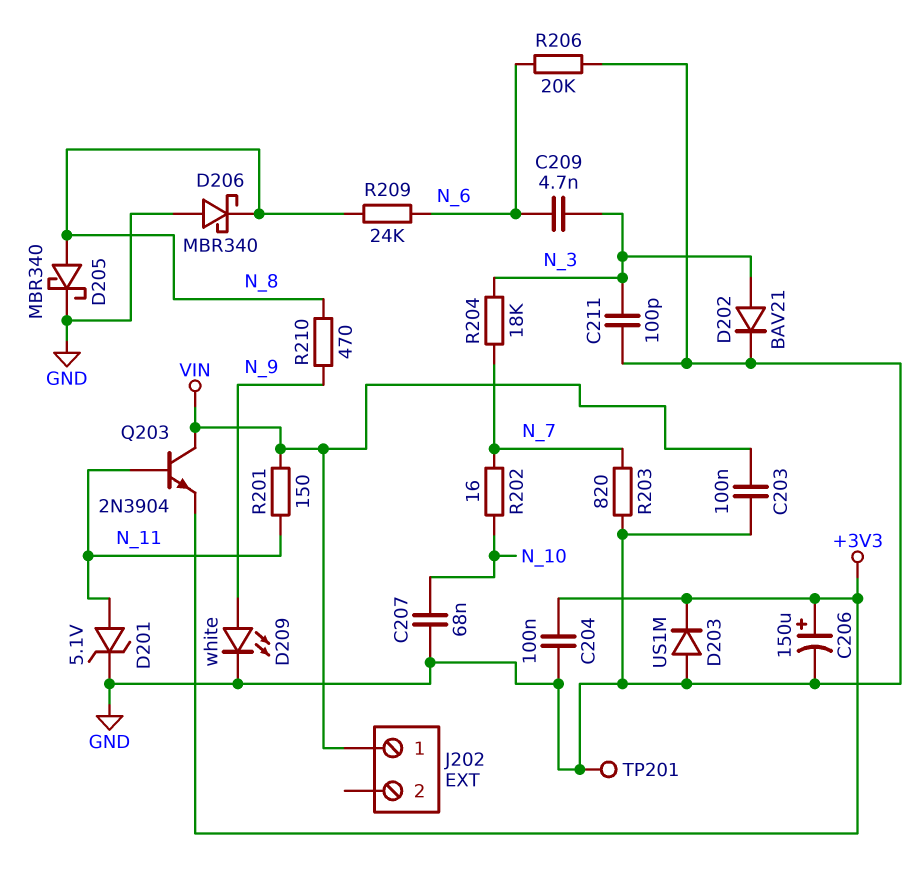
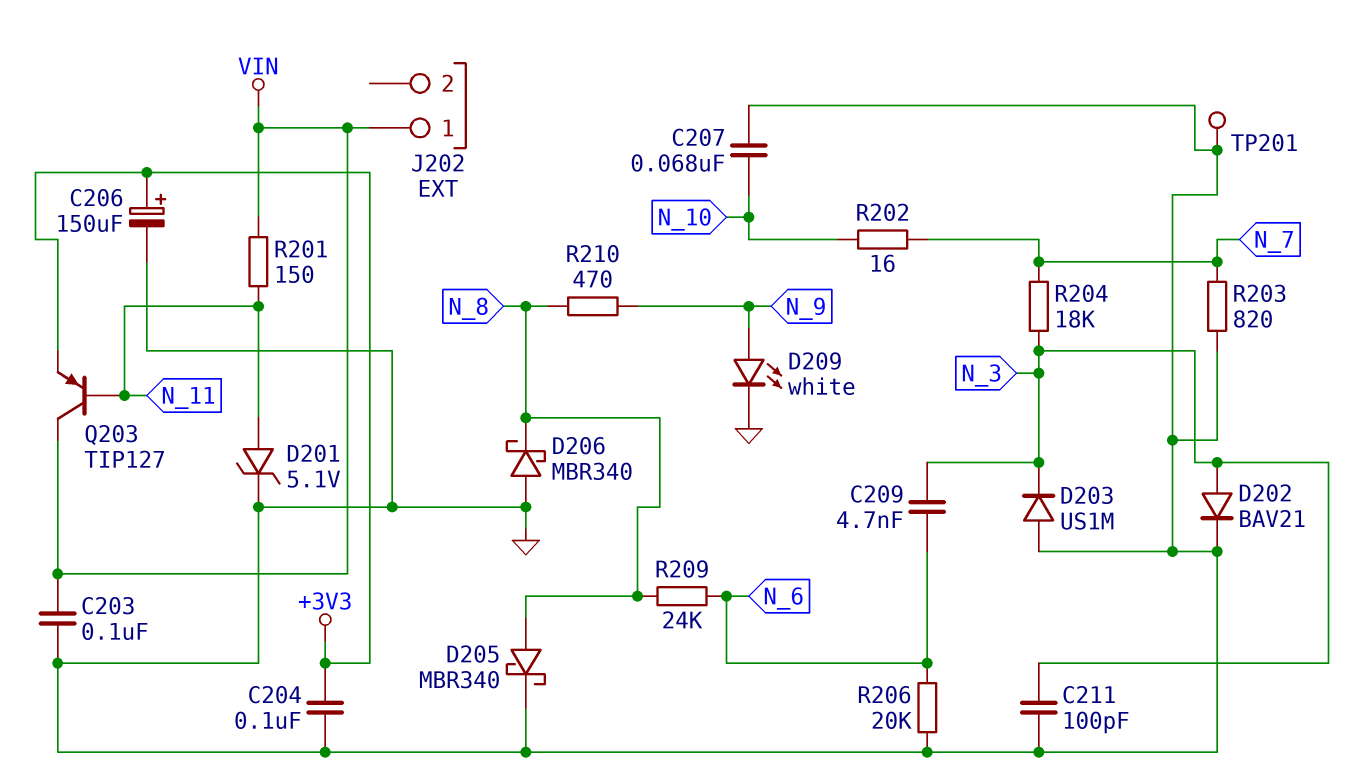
D203: diode US1M (A GND, K +3V3) -> diode US1M (A GND, K N_3)
Q203: NPN 2N3904 (B N_11, C VIN, E +3V3) -> PNP TIP127 (B N_11, C VIN, E +3V3)

